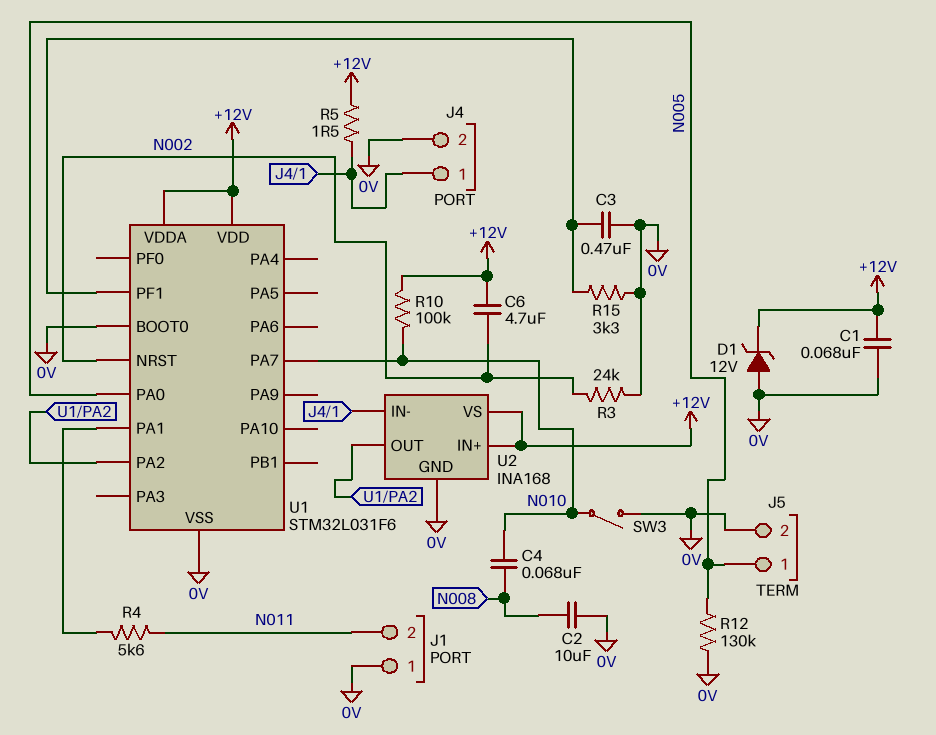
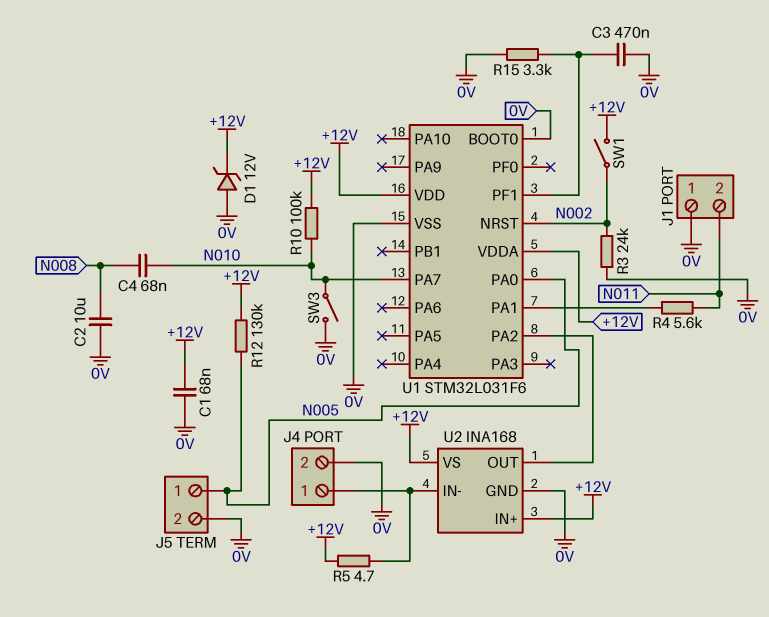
C6: 4.7uF (+12V, N002) -> none
R5: 1.5 (+12V, J4/1) -> 4.7 (+12V, J4/1)
R12: 130k (0V, N005) -> 130k (+12V, N005)
SW1: none -> switch (+12V, N002)

